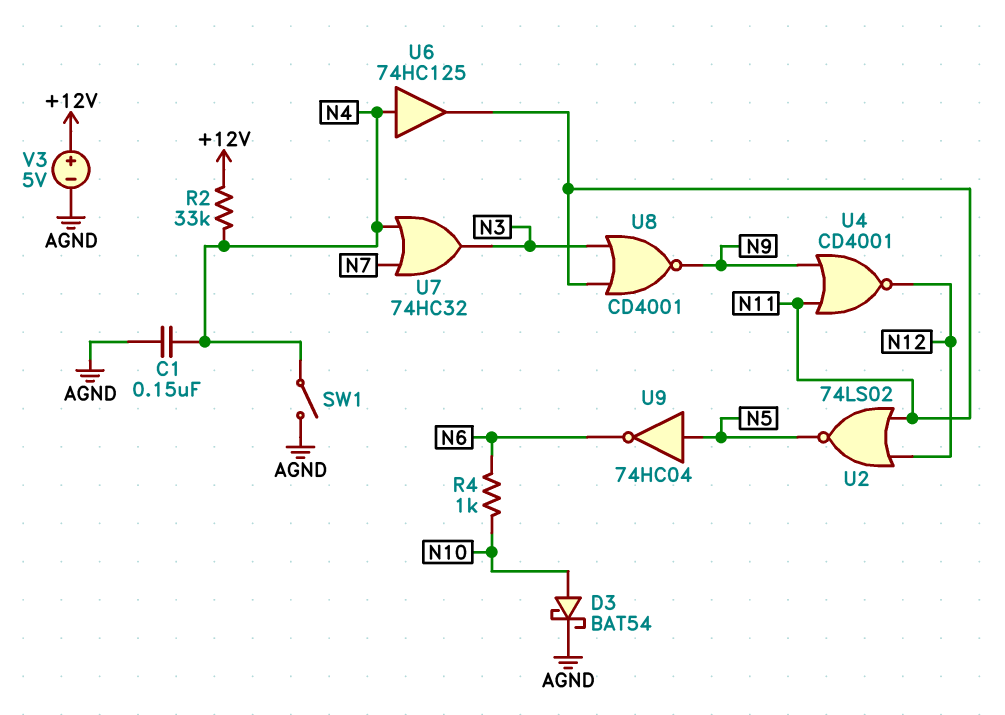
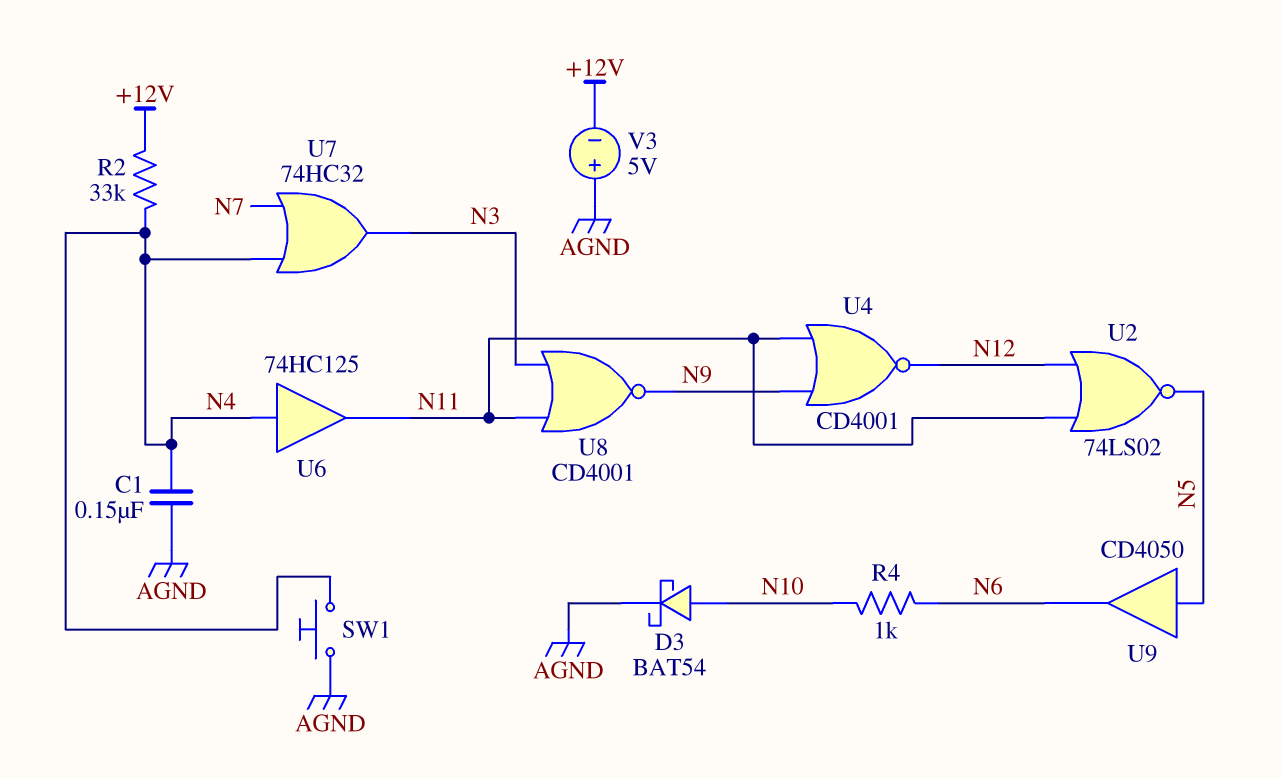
SW1: switch (AGND, N4) -> button (AGND, N4)
U9: NOT 74HC04 (in N5, out N6) -> buffer CD4050 (in N5, out N6)
V3: 5V (plus +12V, minus AGND) -> 5V (plus AGND, minus +12V)

